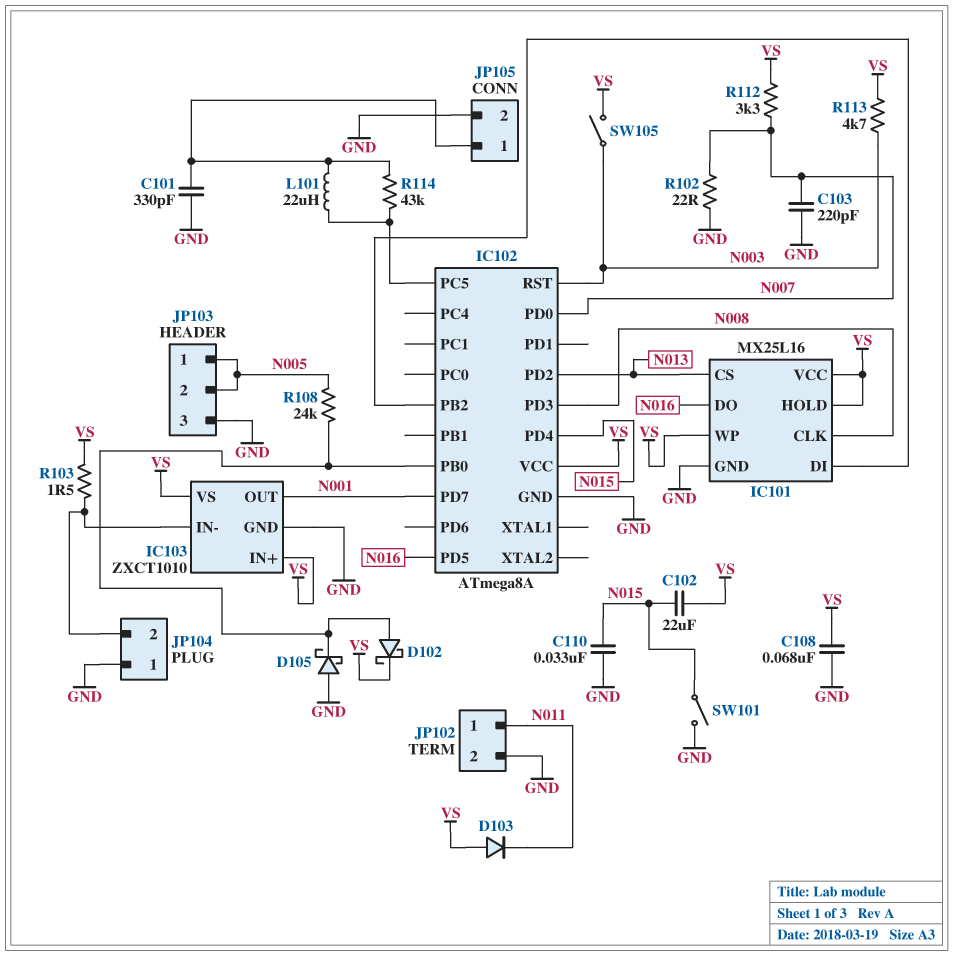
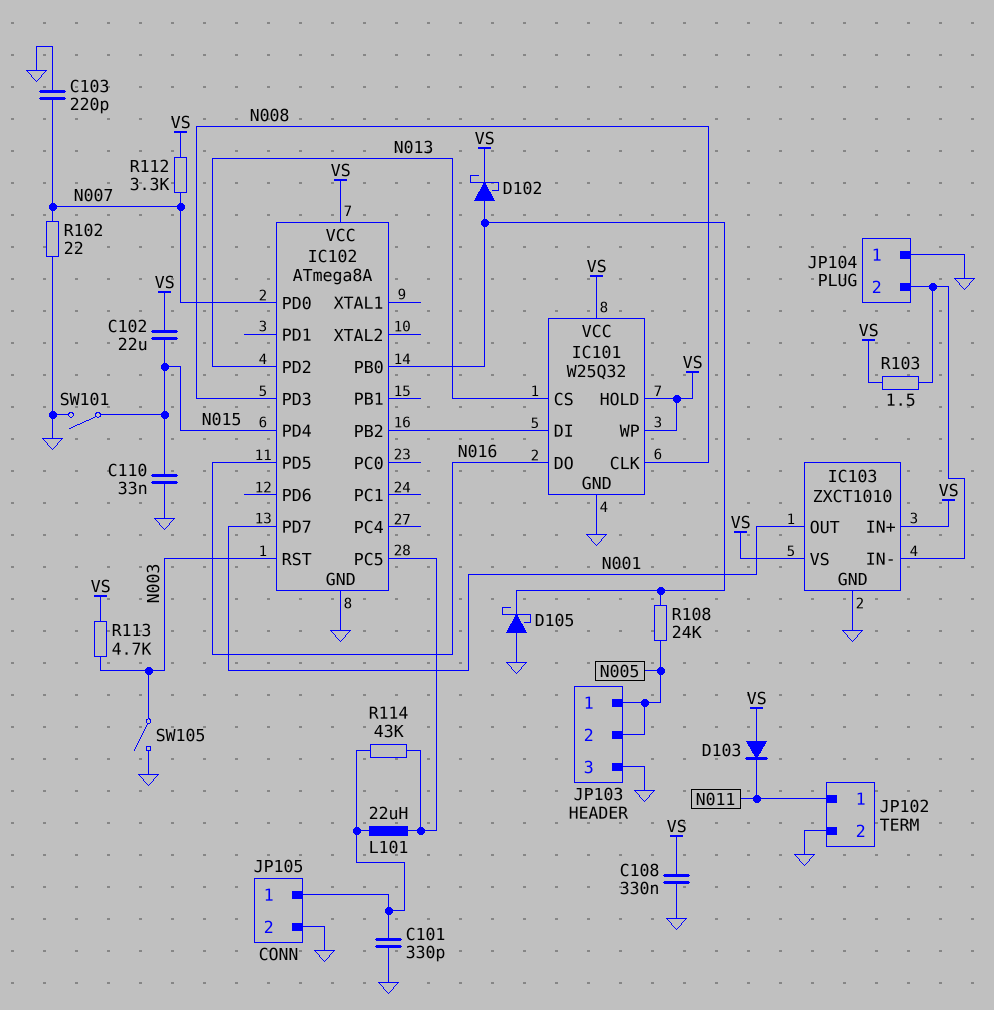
C108: 68nF (GND, VS) -> 330nF (GND, VS)
IC101: MX25L16 -> W25Q32
SW105: switch (N003, VS) -> switch (GND, N003)

